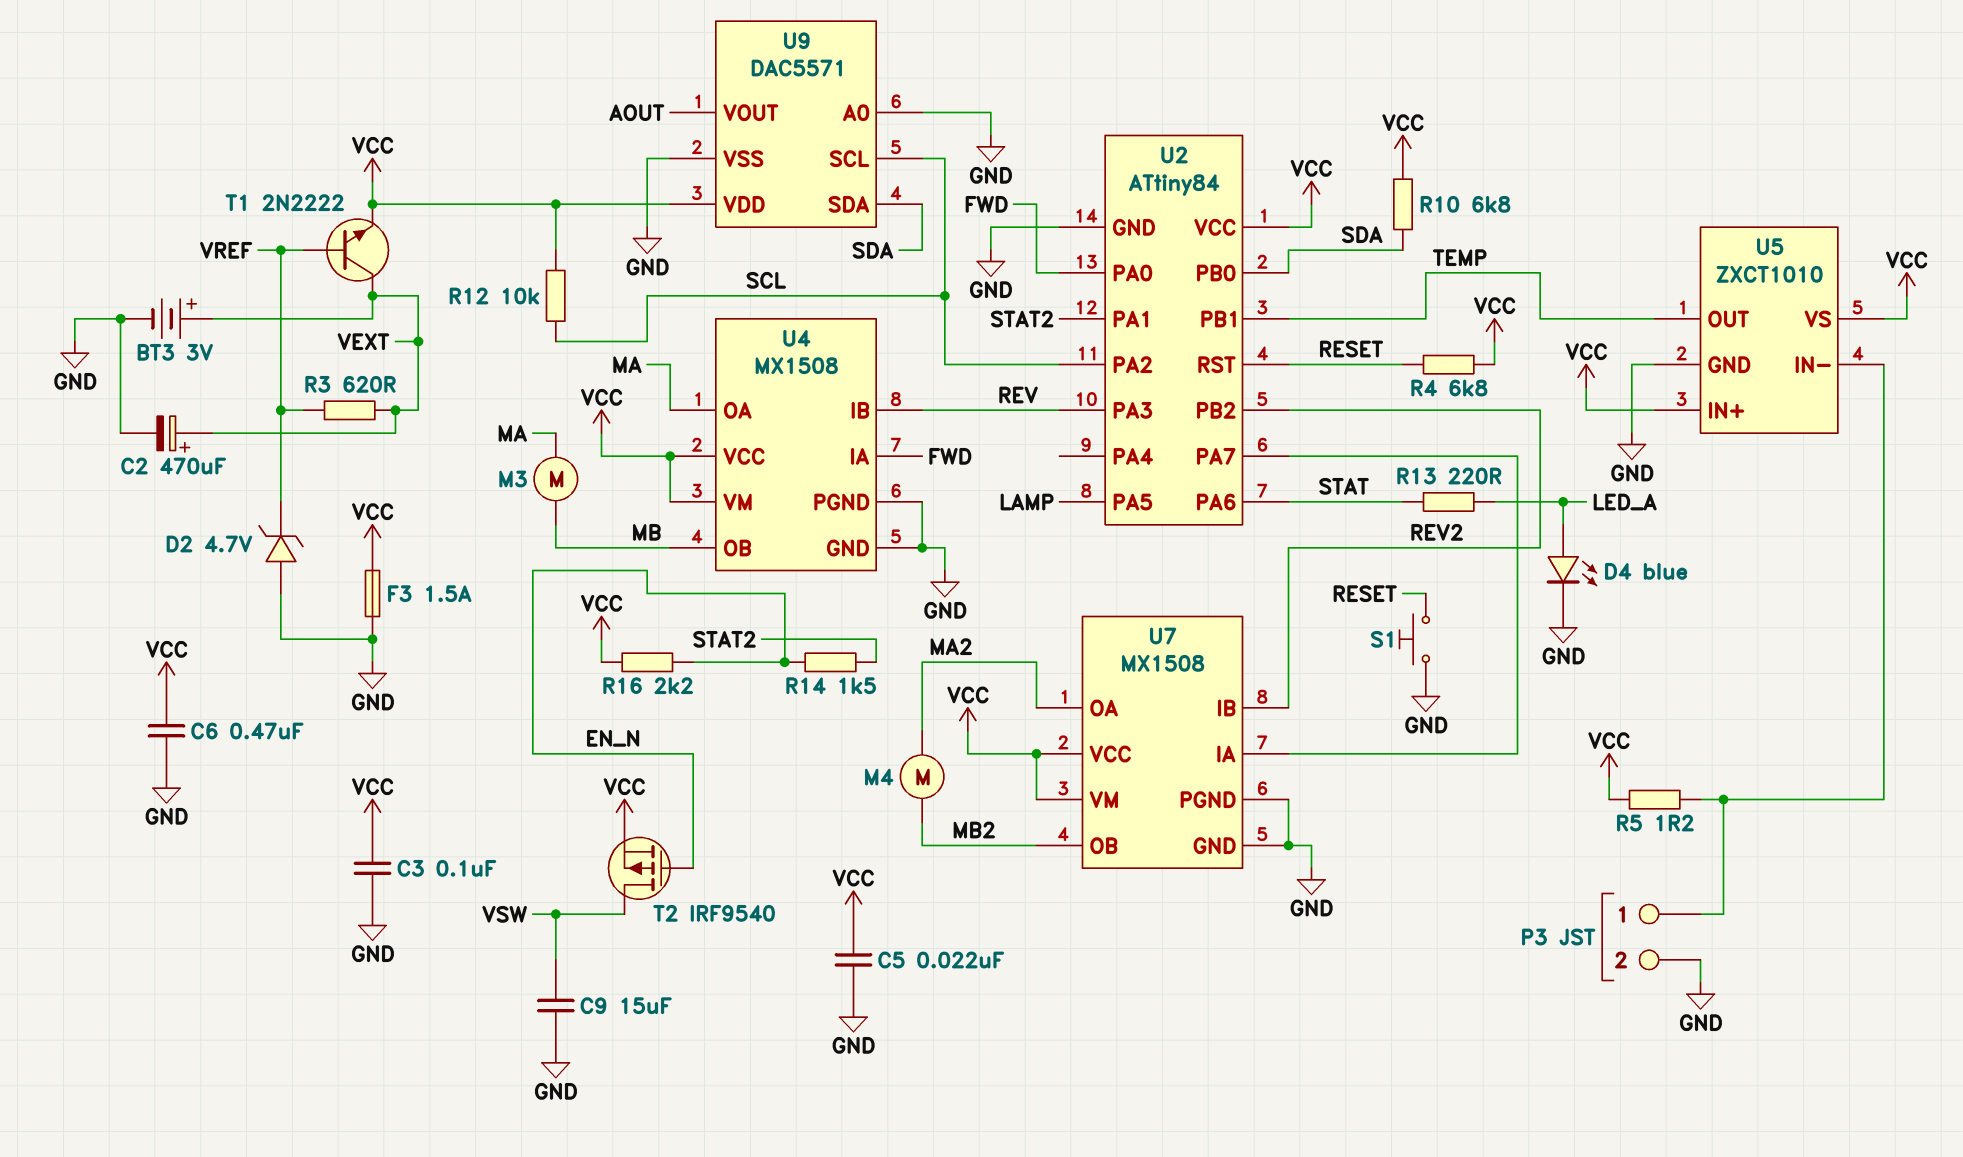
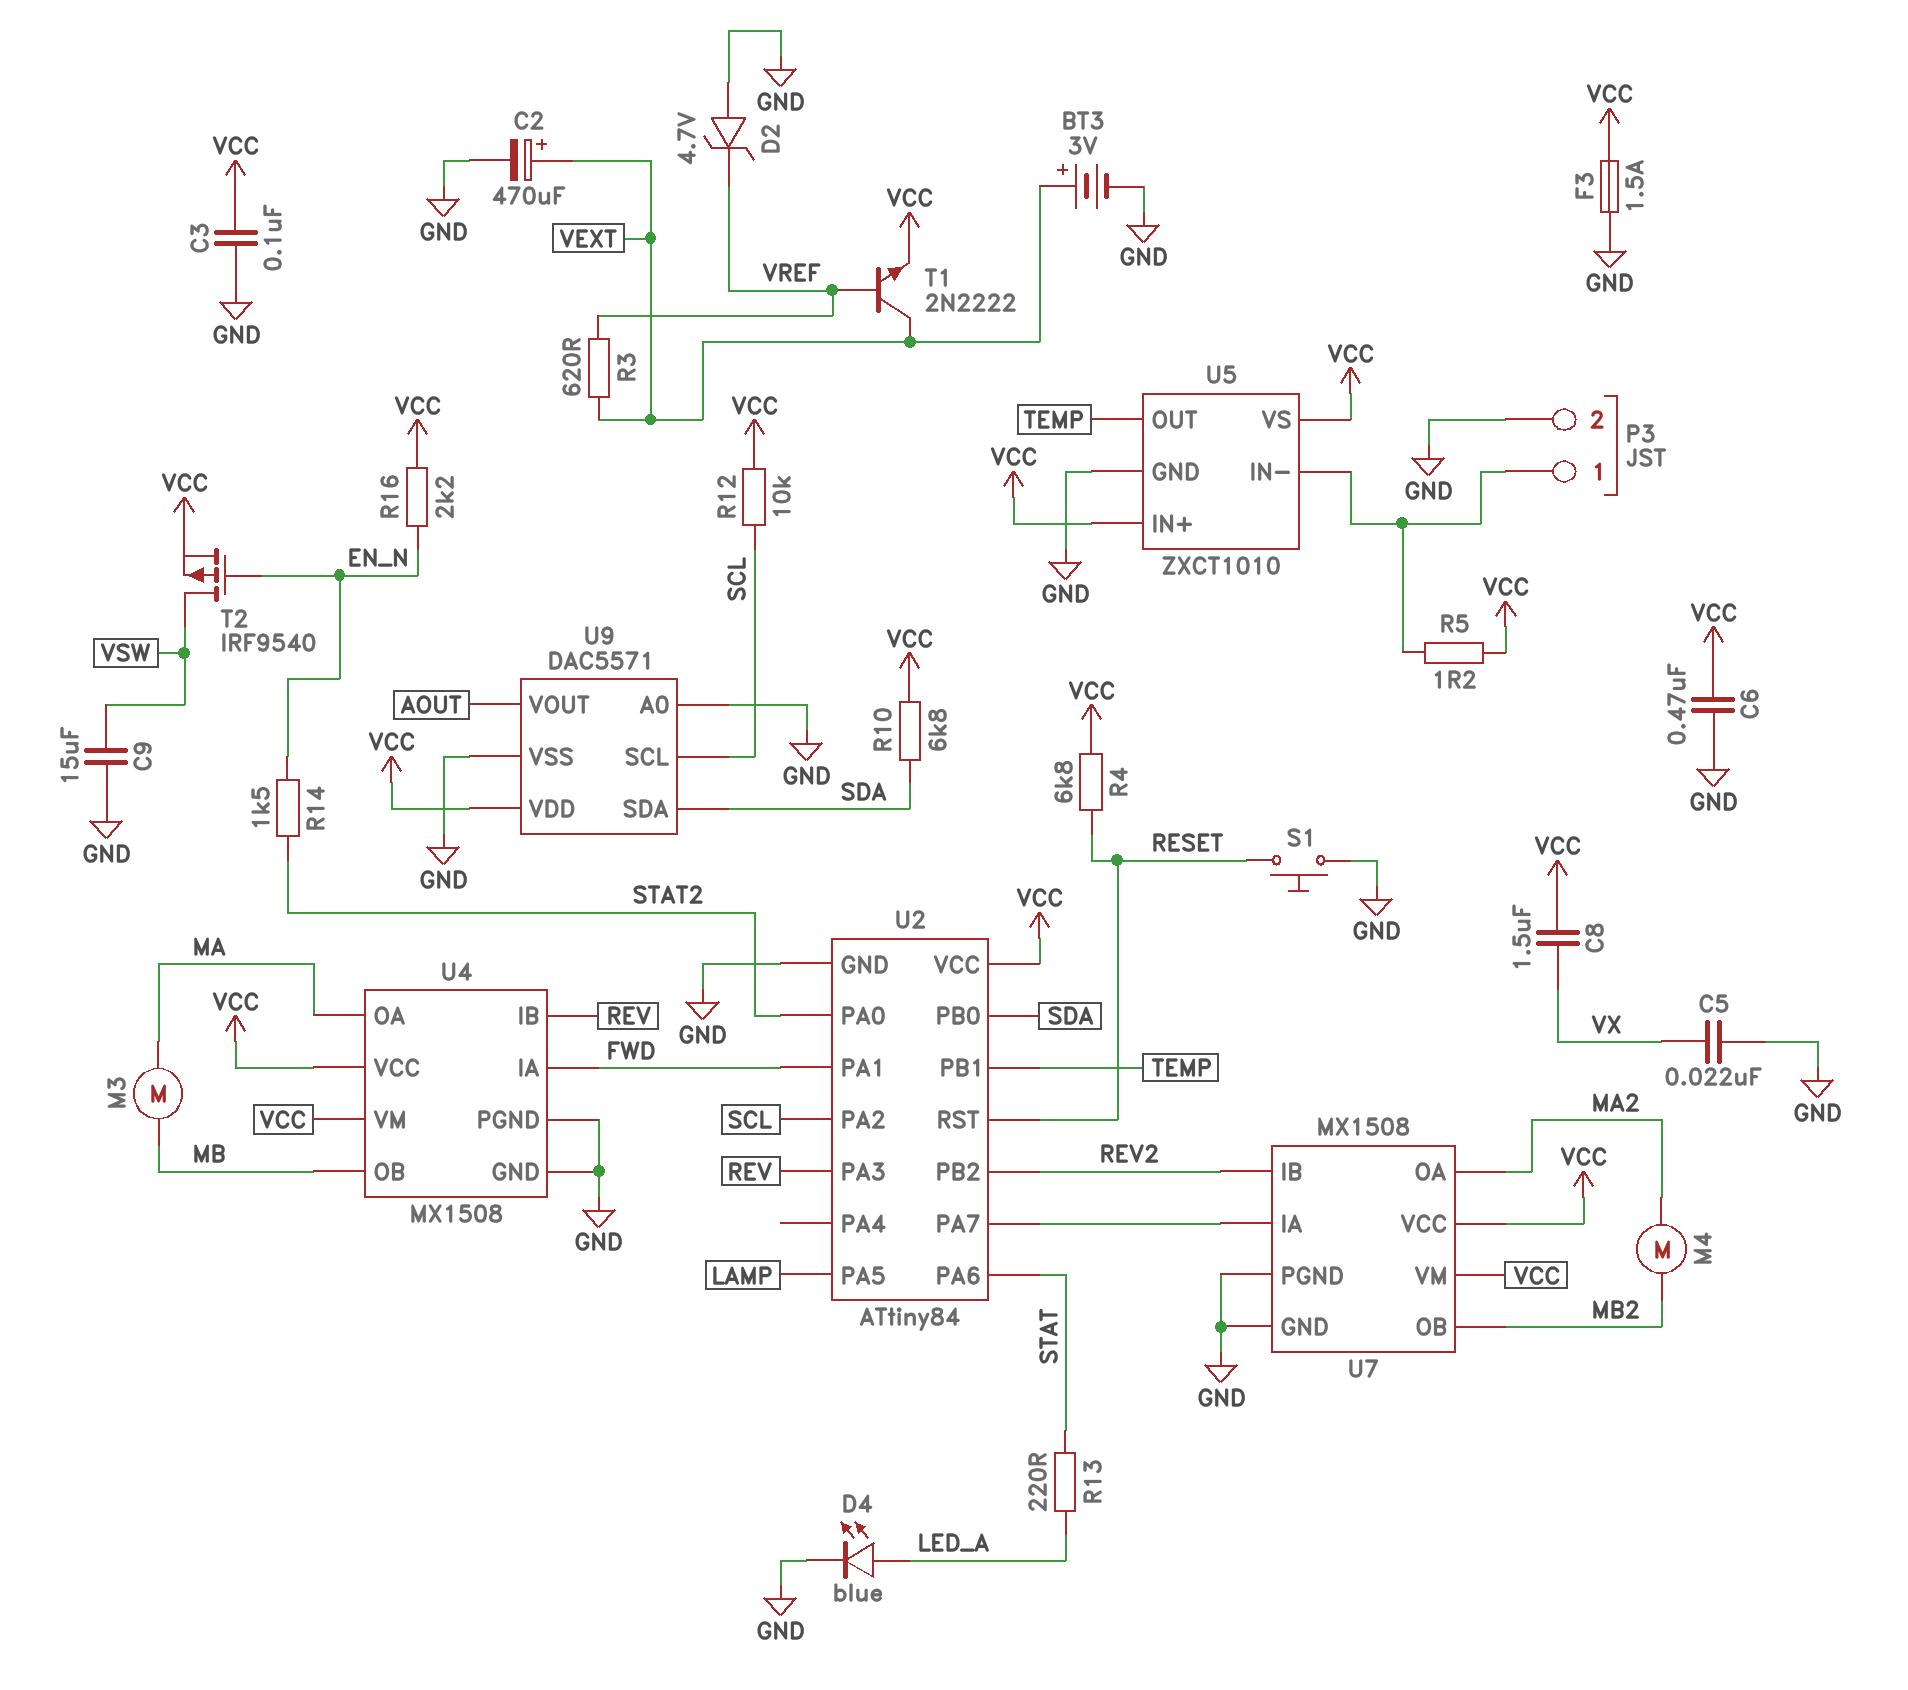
C5: 22nF (GND, VCC) -> 22nF (GND, VX)
C8: none -> 1.5uF (VCC, VX)
U2 pin PA0: FWD -> STAT2
U2 pin PA1: STAT2 -> FWD

